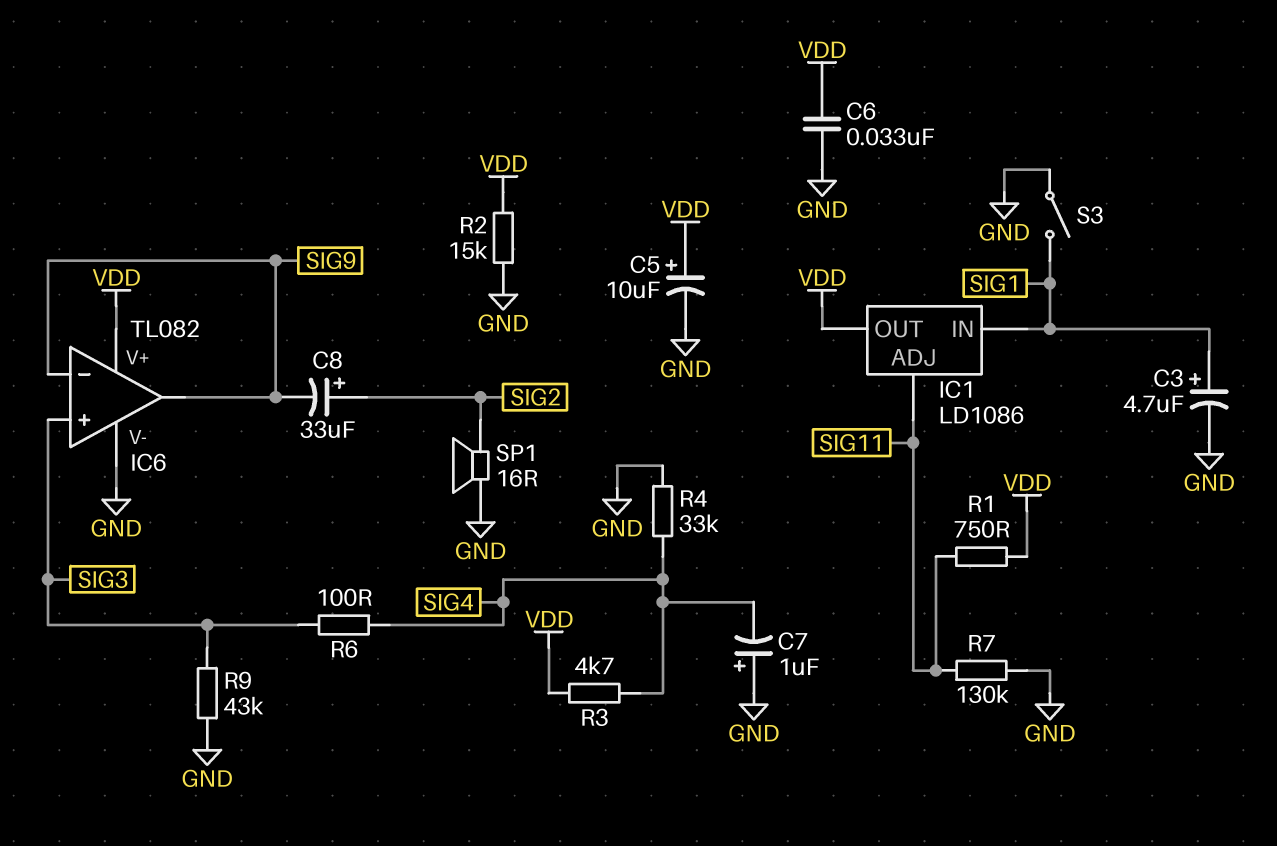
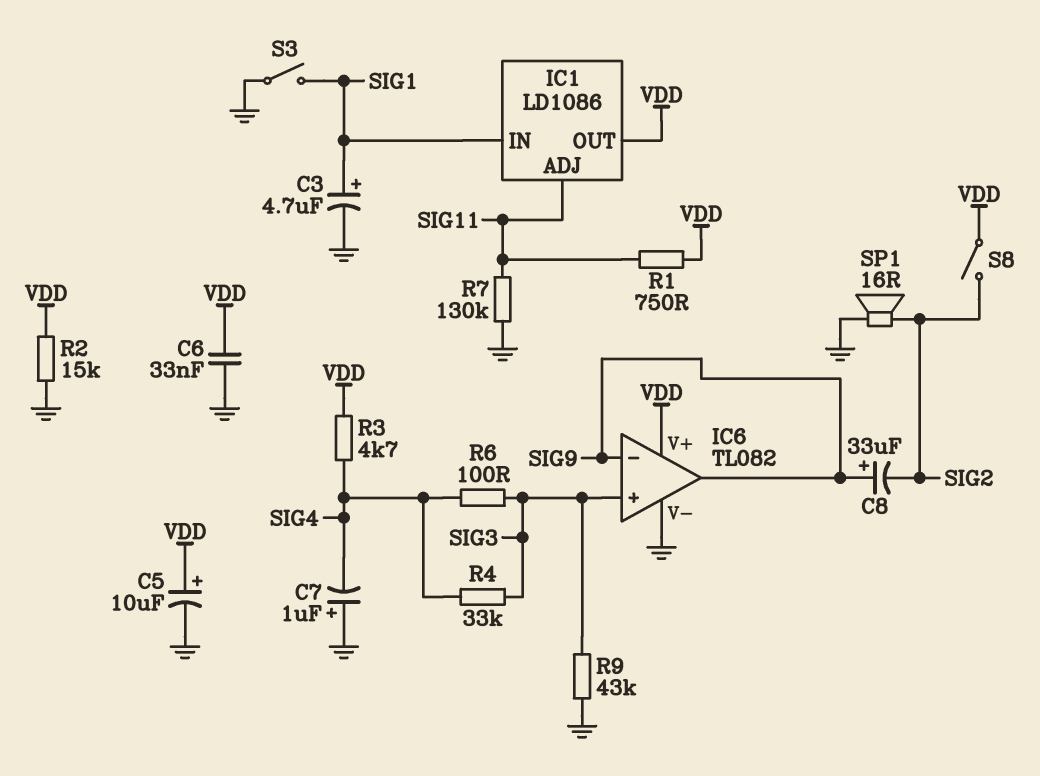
C8: 33uF (plus SIG2, minus SIG9) -> 33uF (plus SIG9, minus SIG2)
R4: 33k (GND, SIG4) -> 33k (SIG3, SIG4)
S8: none -> switch (SIG2, VDD)

